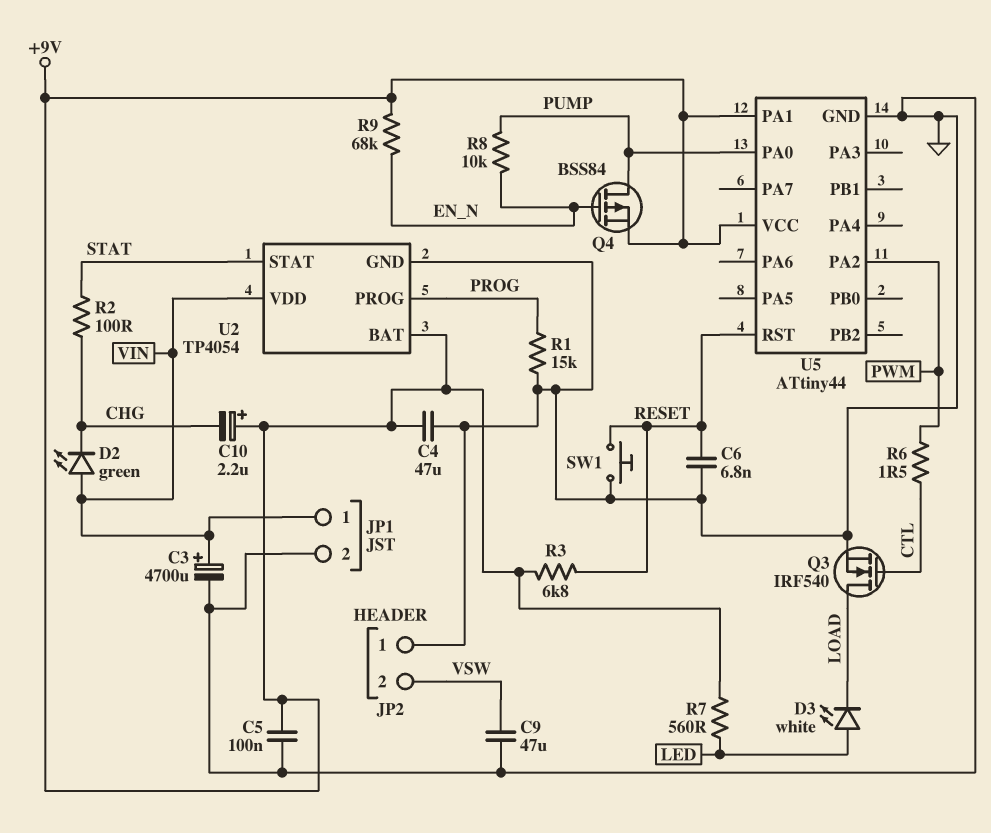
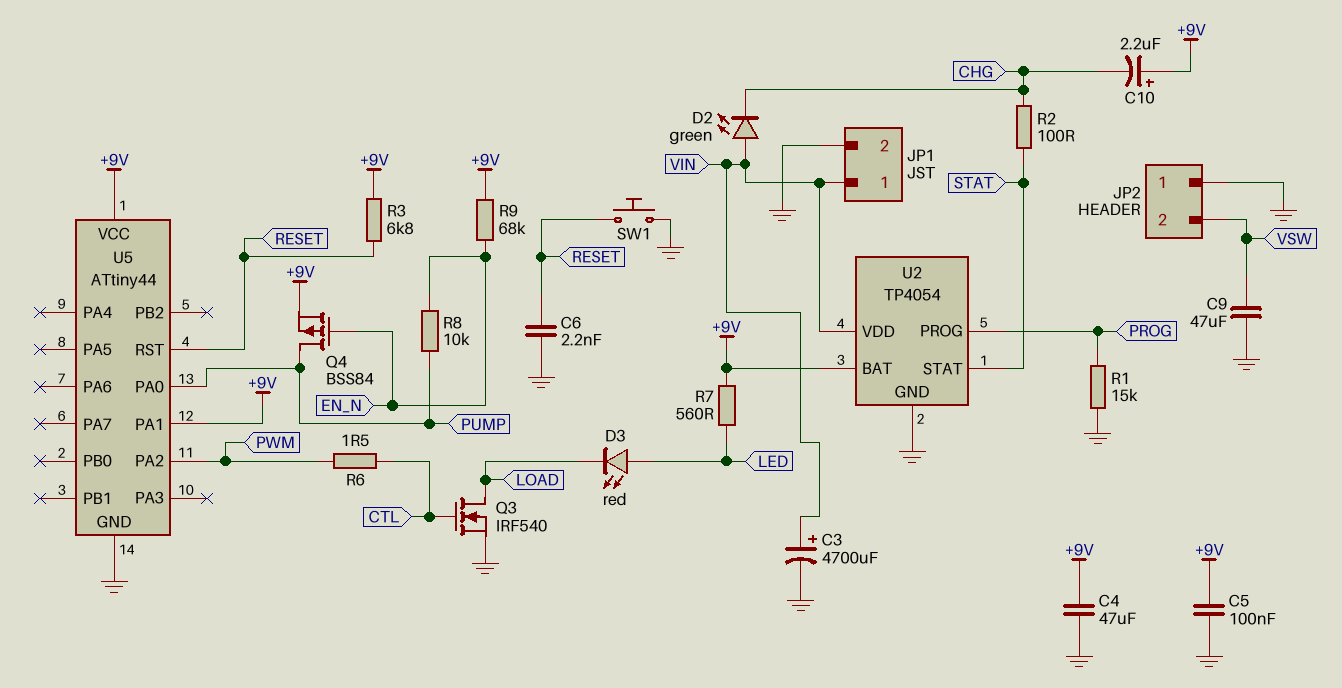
C6: 6.8nF (GND, RESET) -> 2.2nF (GND, RESET)
D3: LED white (A LED, K LOAD) -> LED red (A LED, K LOAD)

